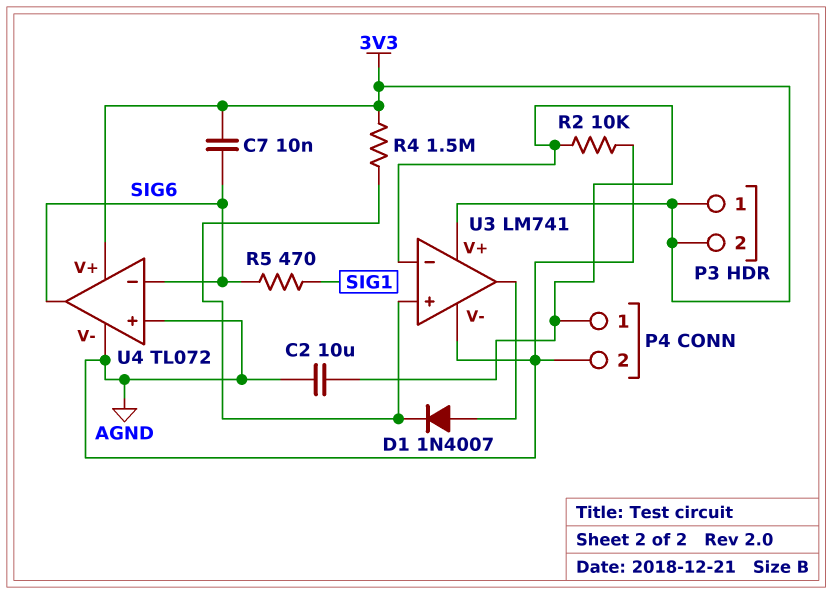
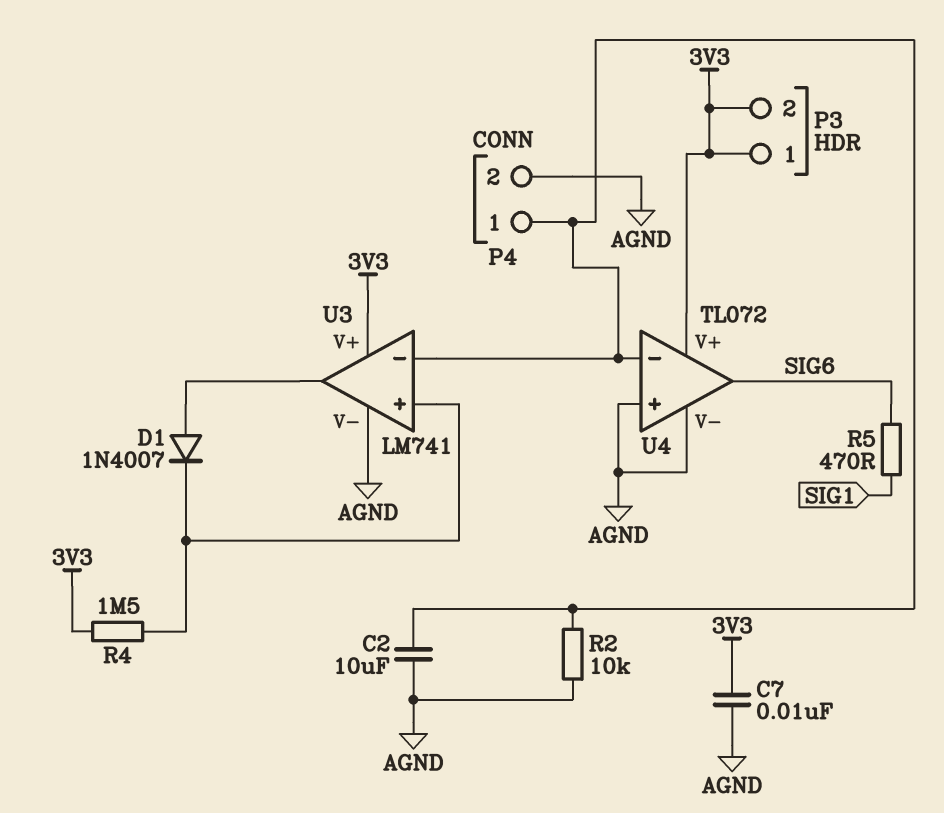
C7: 10nF (3V3, SIG6) -> 10nF (3V3, AGND)
U4 pin in-: SIG6 -> P4/1

